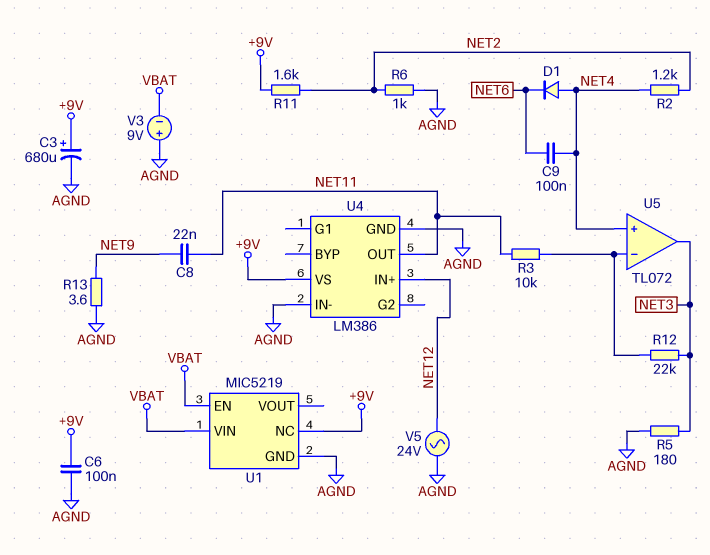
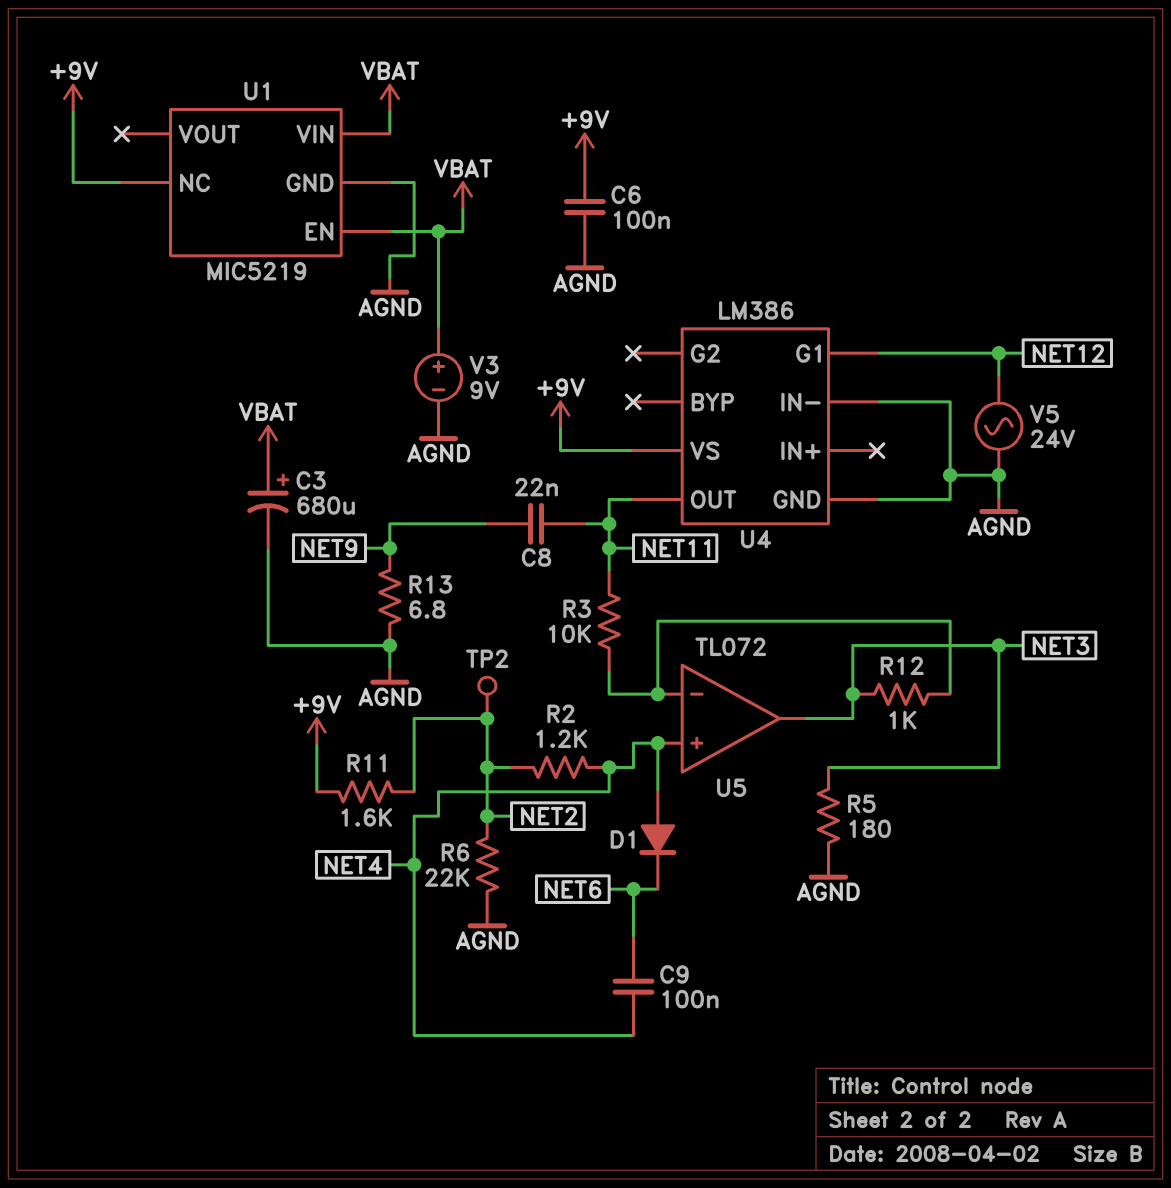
C3: 680uF (plus +9V, minus AGND) -> 680uF (plus VBAT, minus AGND)
R6: 1k (AGND, NET2) -> 22k (AGND, NET2)
R12: 22k (NET3, U5/in-) -> 1k (NET3, U5/in-)
R13: 3.6 (AGND, NET9) -> 6.8 (AGND, NET9)
TP2: none -> test point (NET2)
U4 pin G1: none -> NET12
U4 pin IN+: NET12 -> none
V3: 9V (plus AGND, minus VBAT) -> 9V (plus VBAT, minus AGND)

